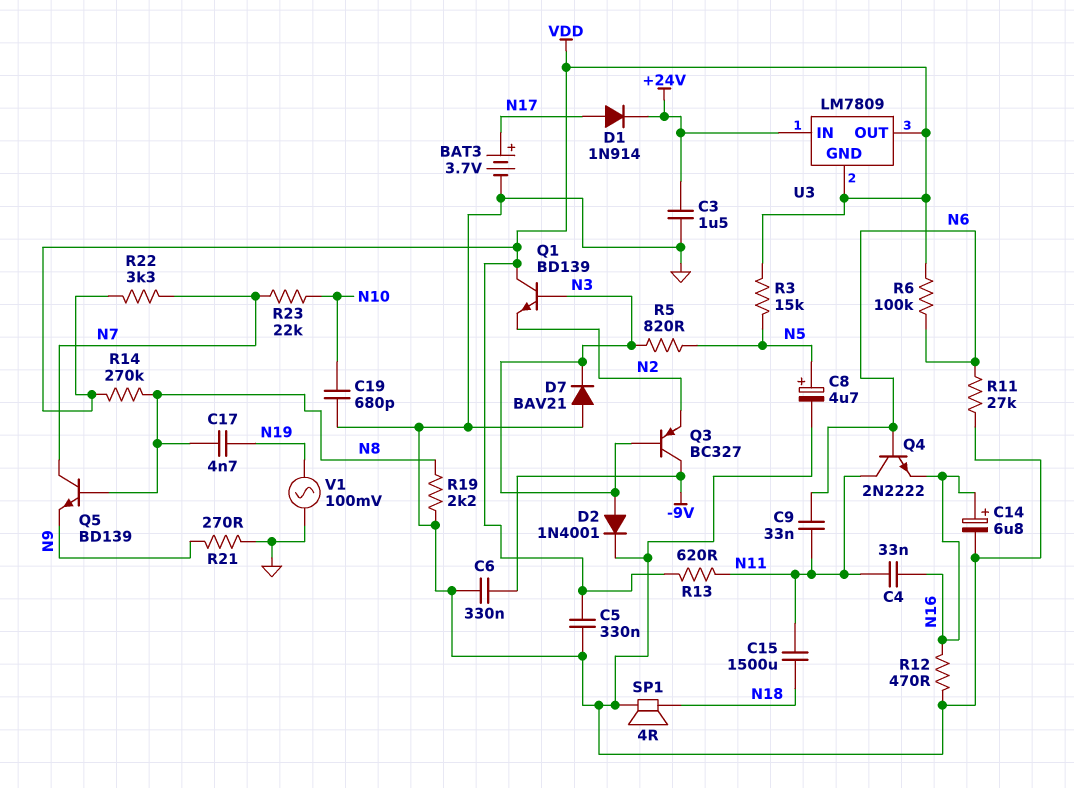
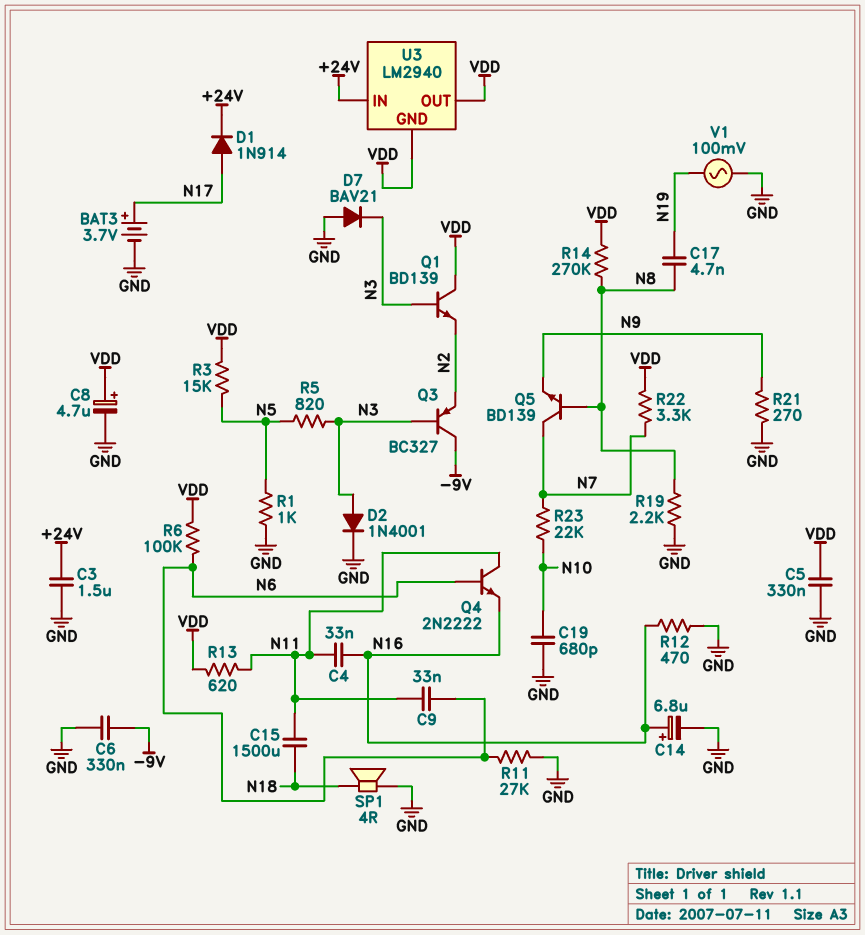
C8: 4.7uF (plus N5, minus GND) -> 4.7uF (plus VDD, minus GND)
R1: none -> 1k (GND, N5)
U3: LM7809 -> LM2940

